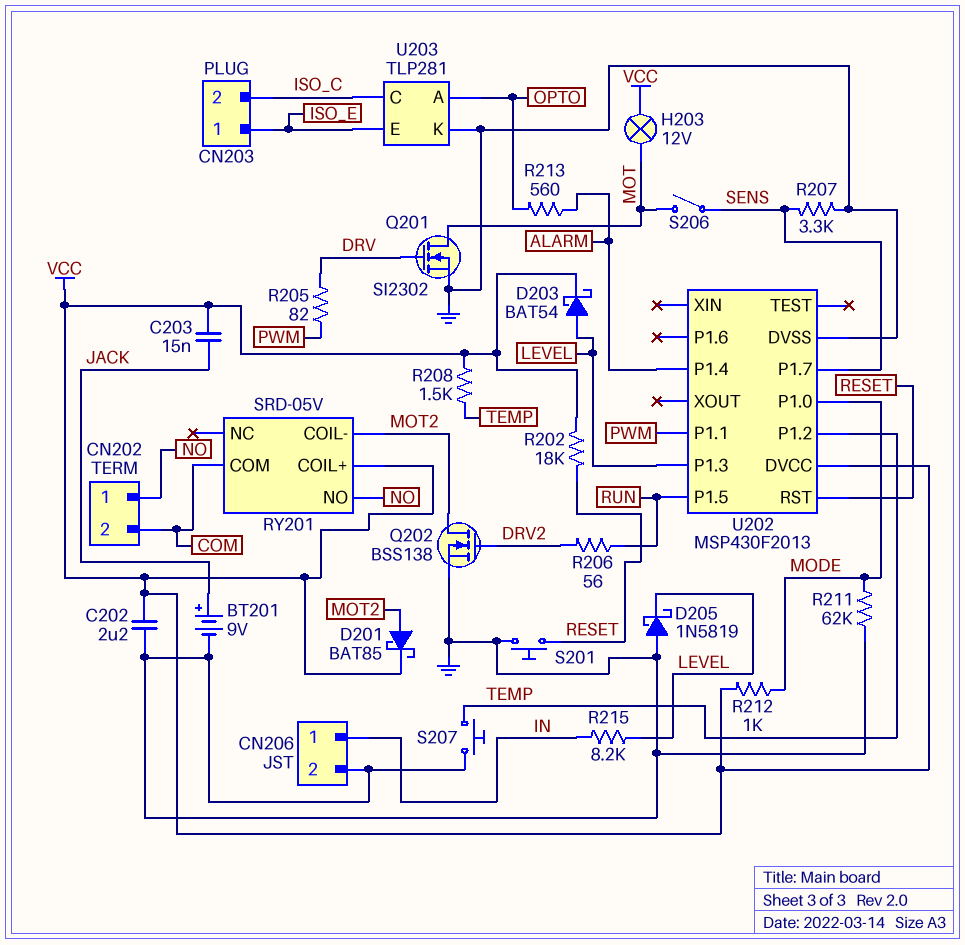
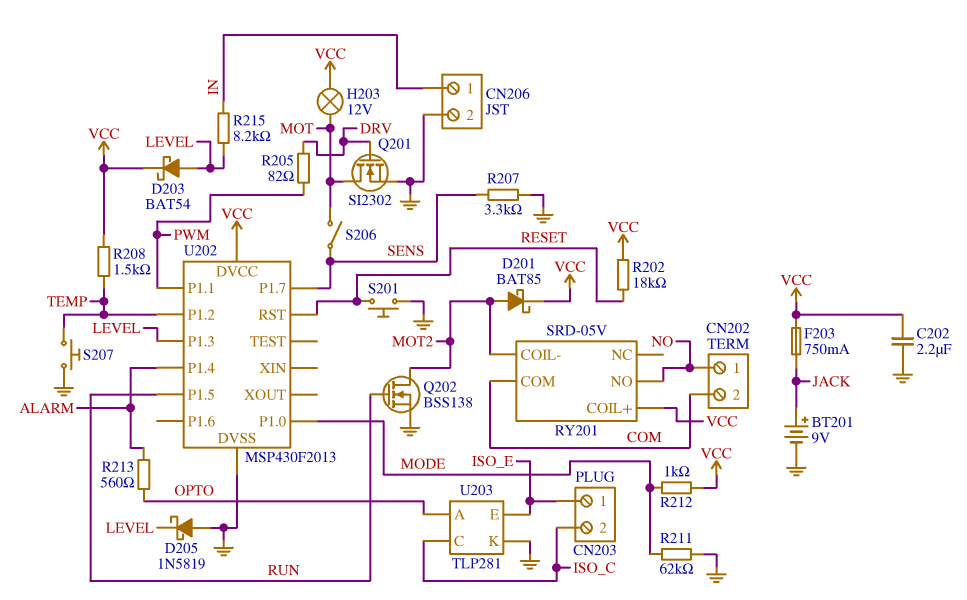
C203: 15nF (JACK, VCC) -> none
F203: none -> 750mA (JACK, VCC)
Q202: NMOS BSS138 (G DRV2, D MOT2, S GND) -> NMOS BSS138 (G RUN, D MOT2, S GND)
R206: 56 (DRV2, RUN) -> none

